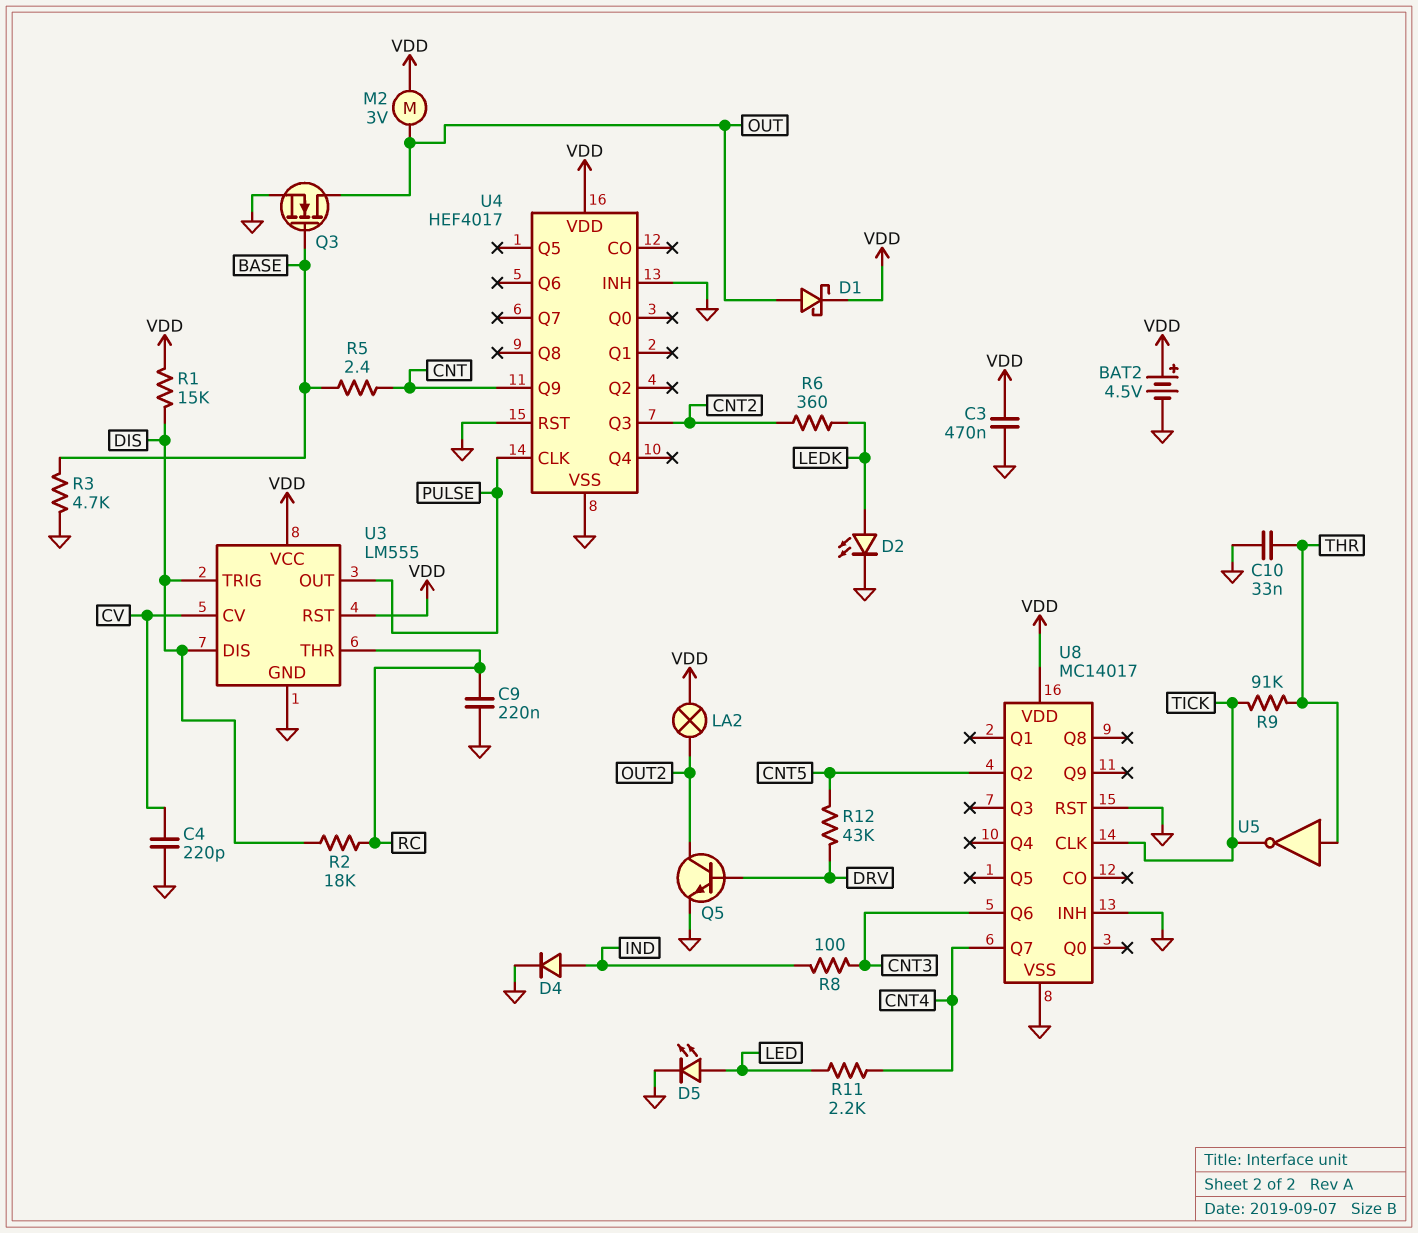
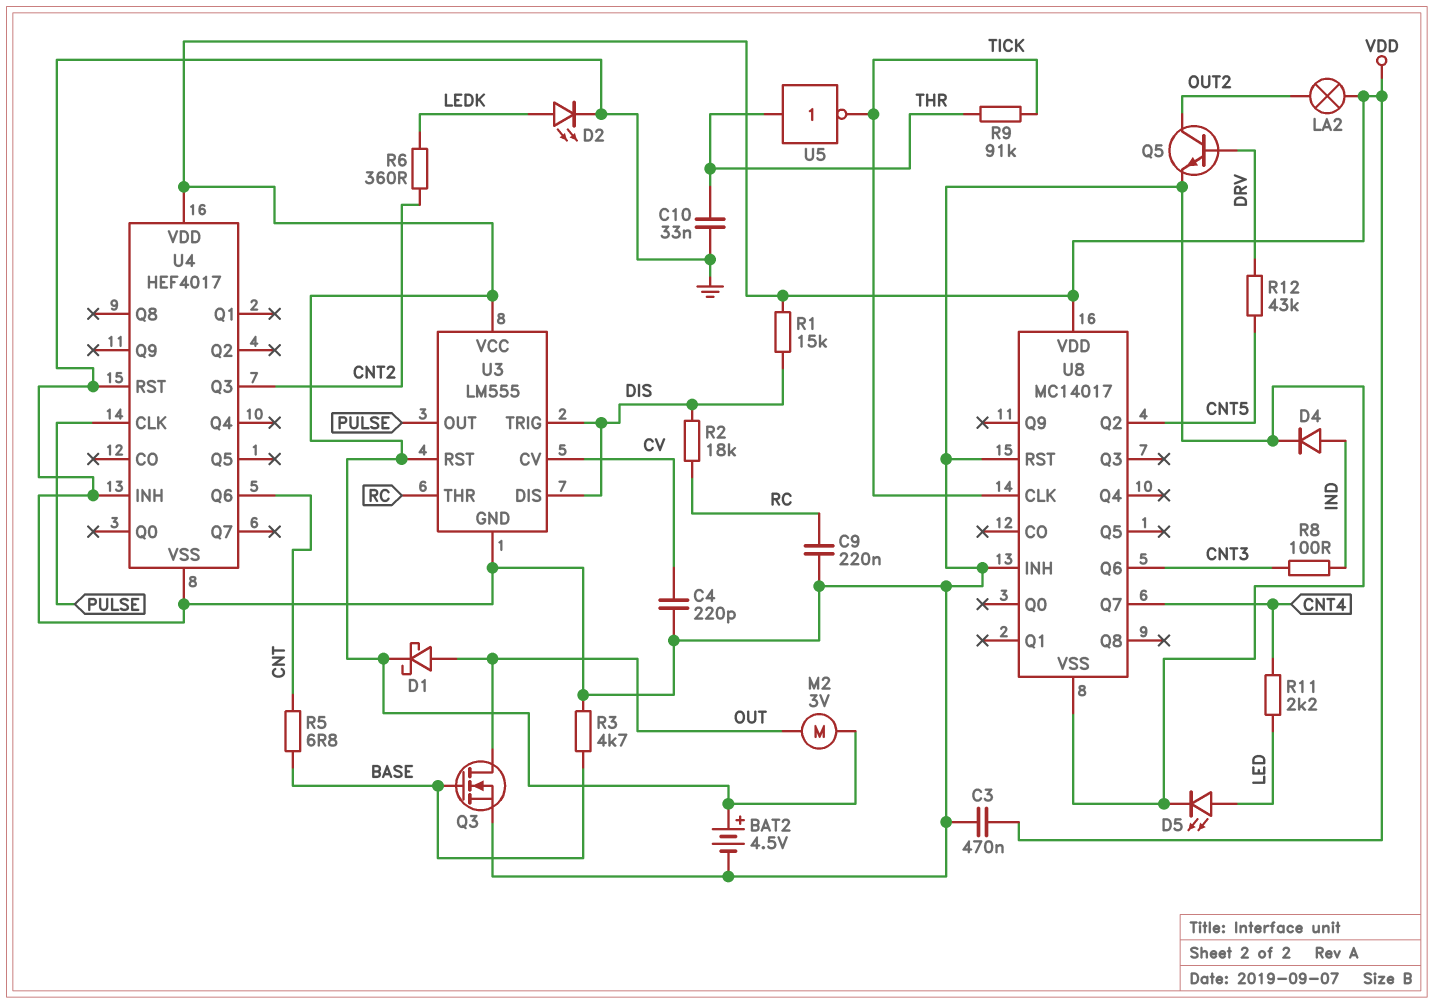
R5: 2.4 (BASE, CNT) -> 6.8 (BASE, CNT)
U4 pin Q6: none -> CNT
U4 pin Q9: CNT -> none

